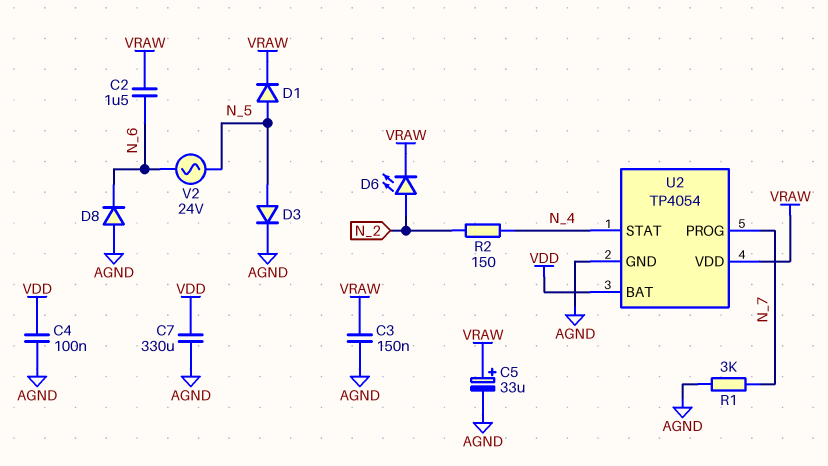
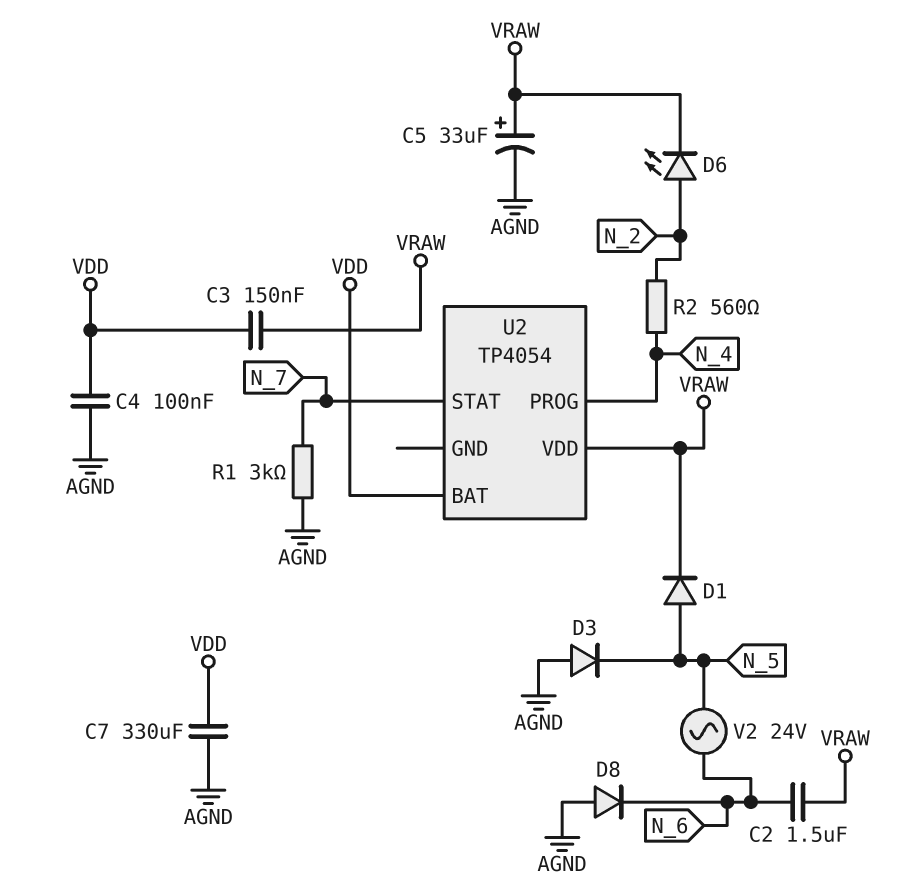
C3: 150nF (AGND, VRAW) -> 150nF (VDD, VRAW)
D3: diode (A N_5, K AGND) -> diode (A AGND, K N_5)
R2: 150 (N_2, N_4) -> 560 (N_2, N_4)
U2 pin GND: AGND -> none
U2 pin PROG: N_7 -> N_4
U2 pin STAT: N_4 -> N_7

